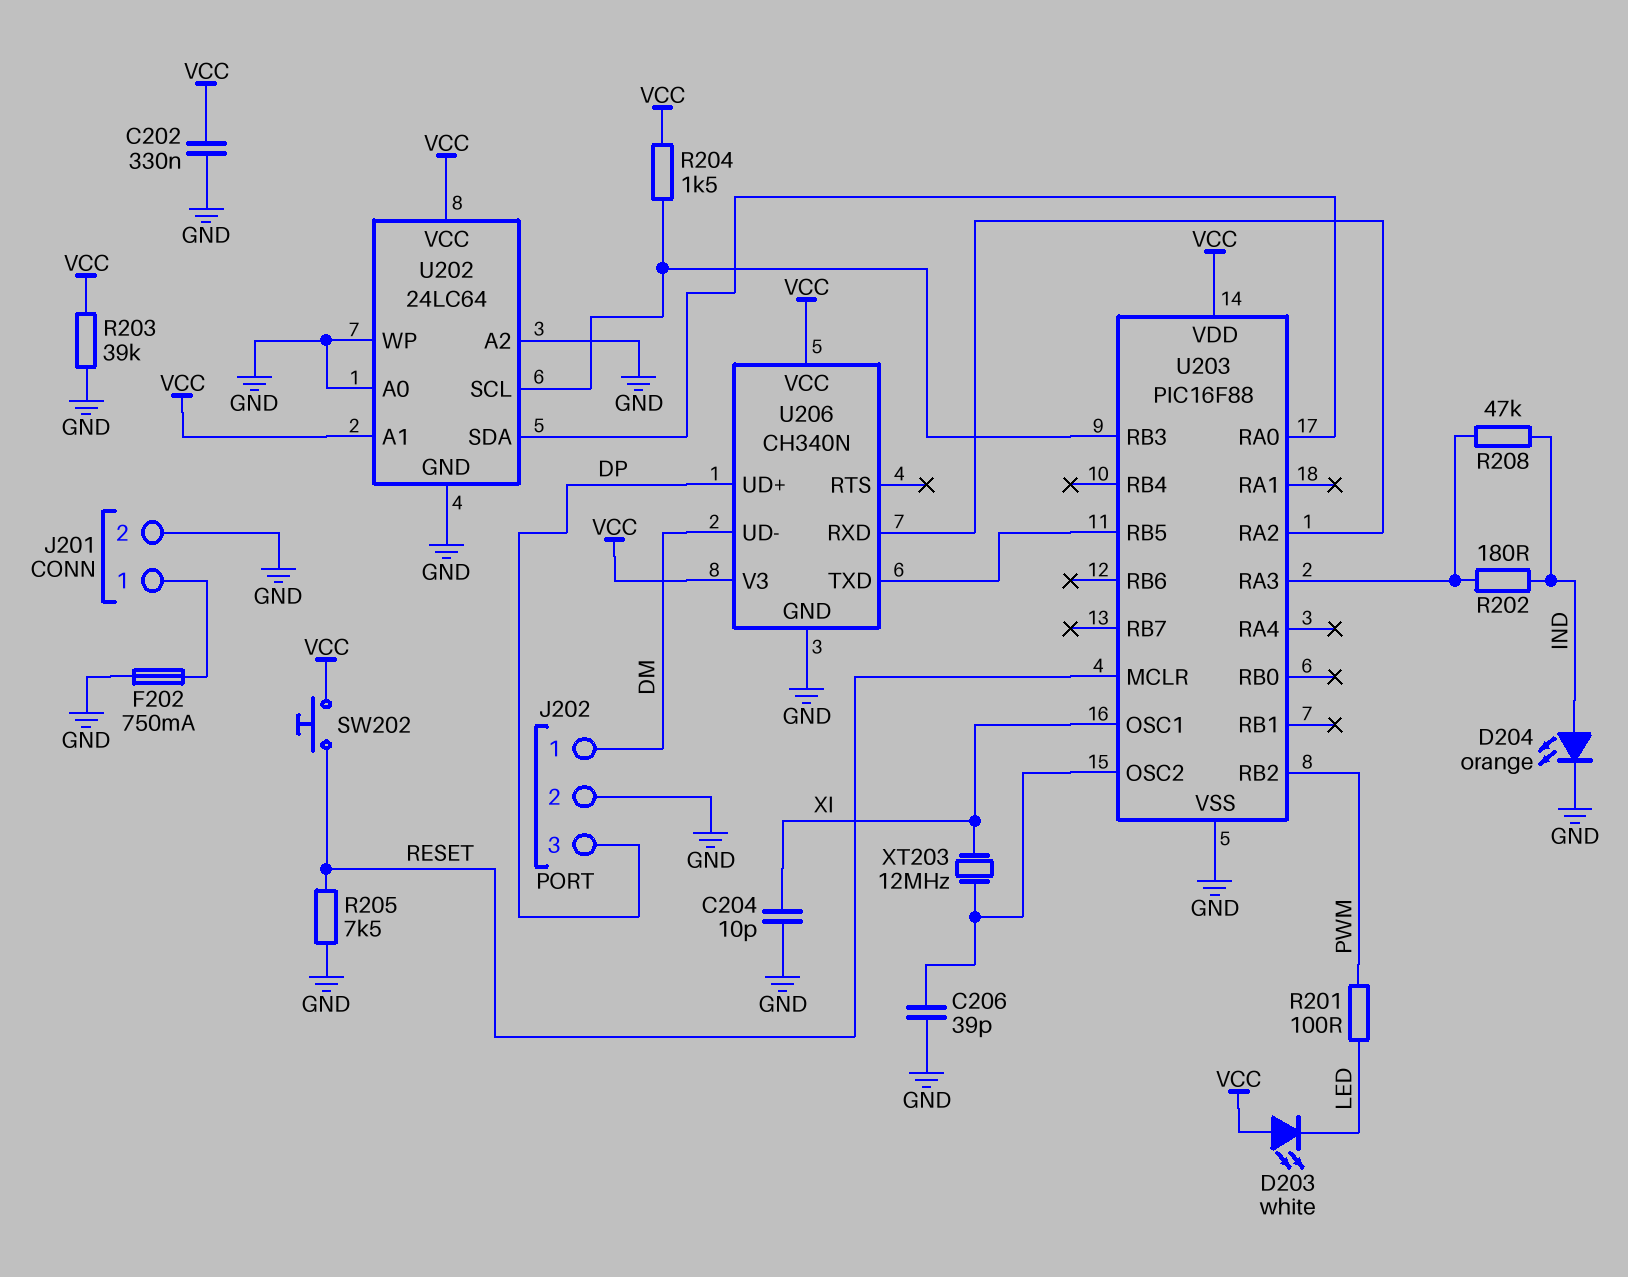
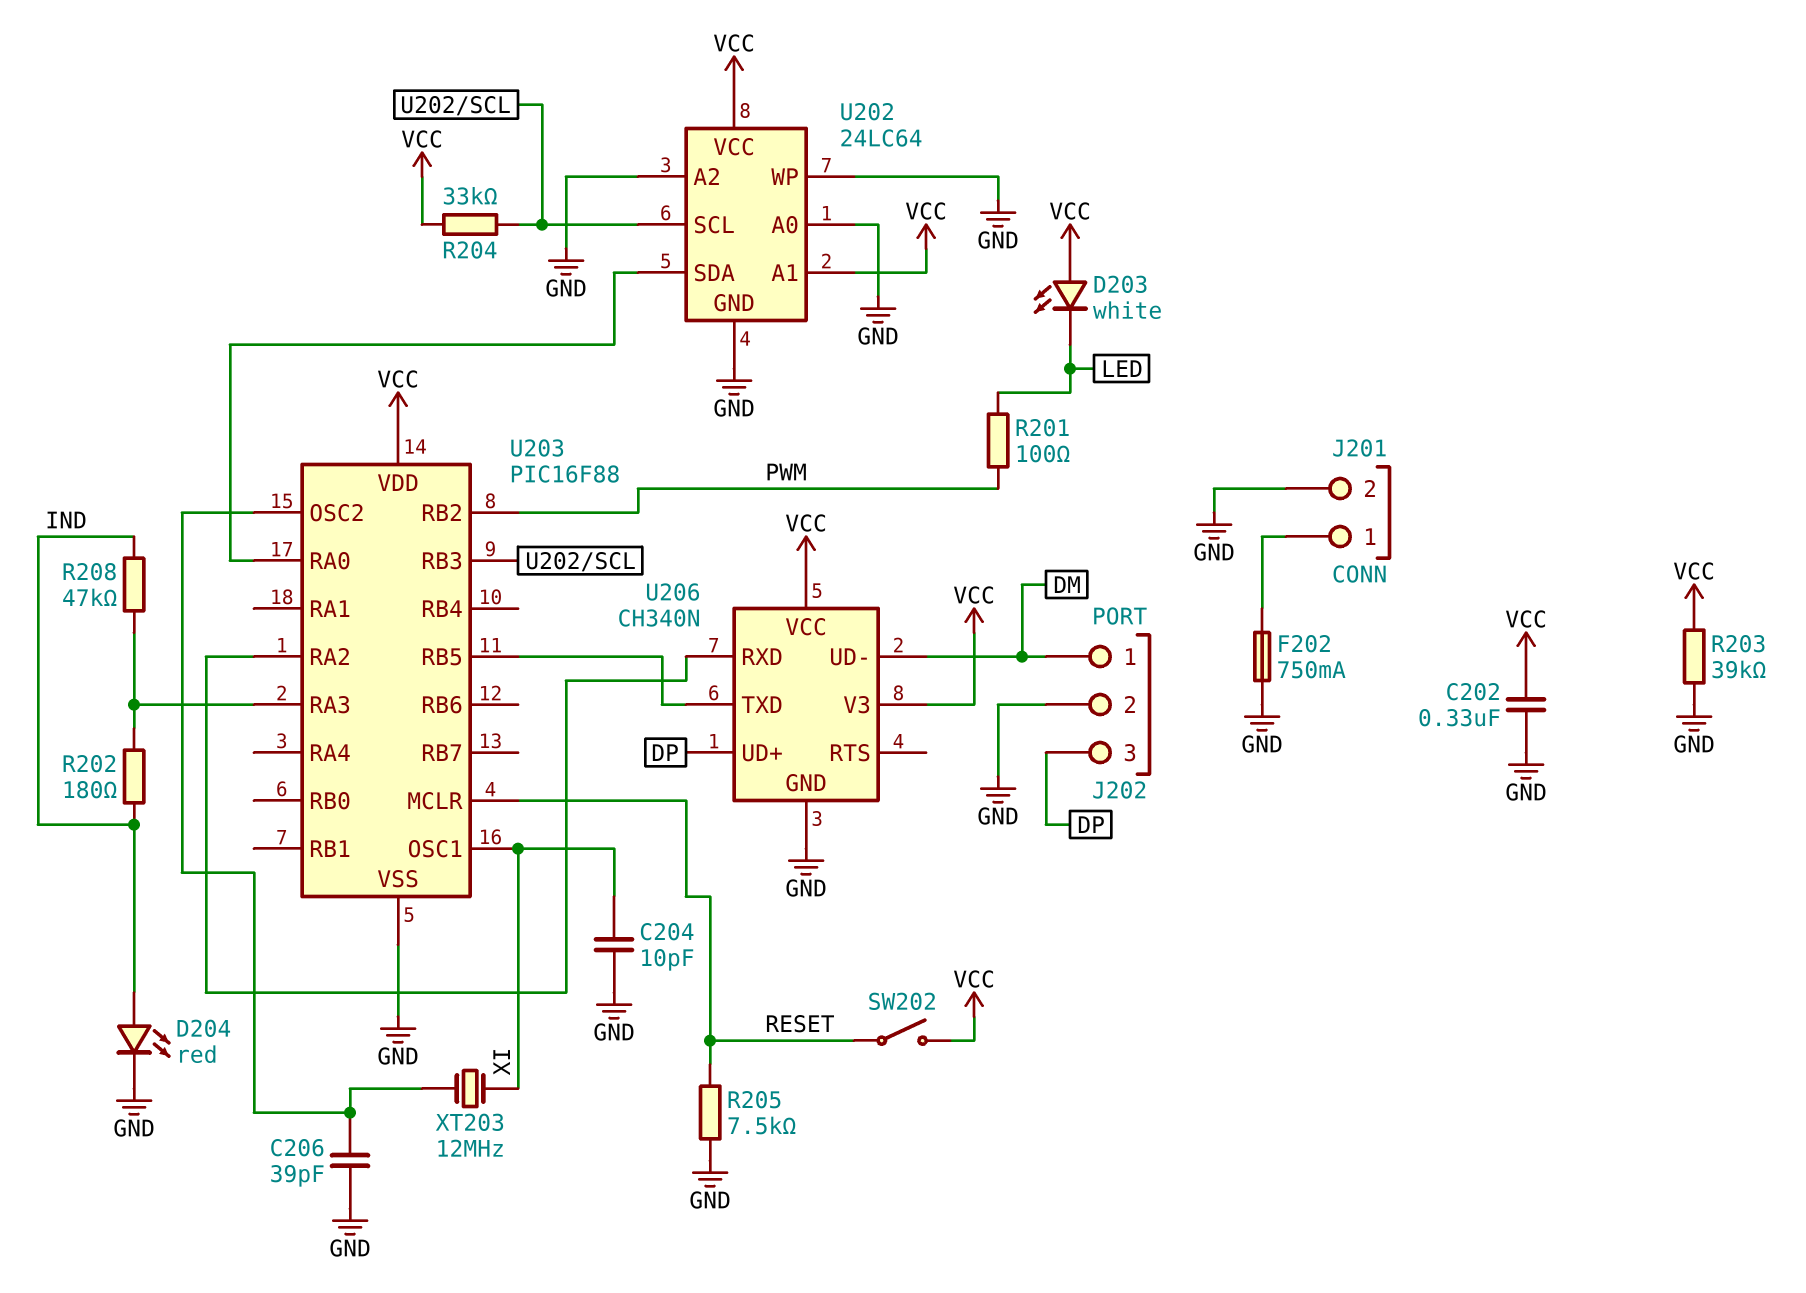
D204: LED orange (A IND, K GND) -> LED red (A IND, K GND)
R204: 1.5k (U202/SCL, VCC) -> 33k (U202/SCL, VCC)
SW202: button (RESET, VCC) -> switch (RESET, VCC)

